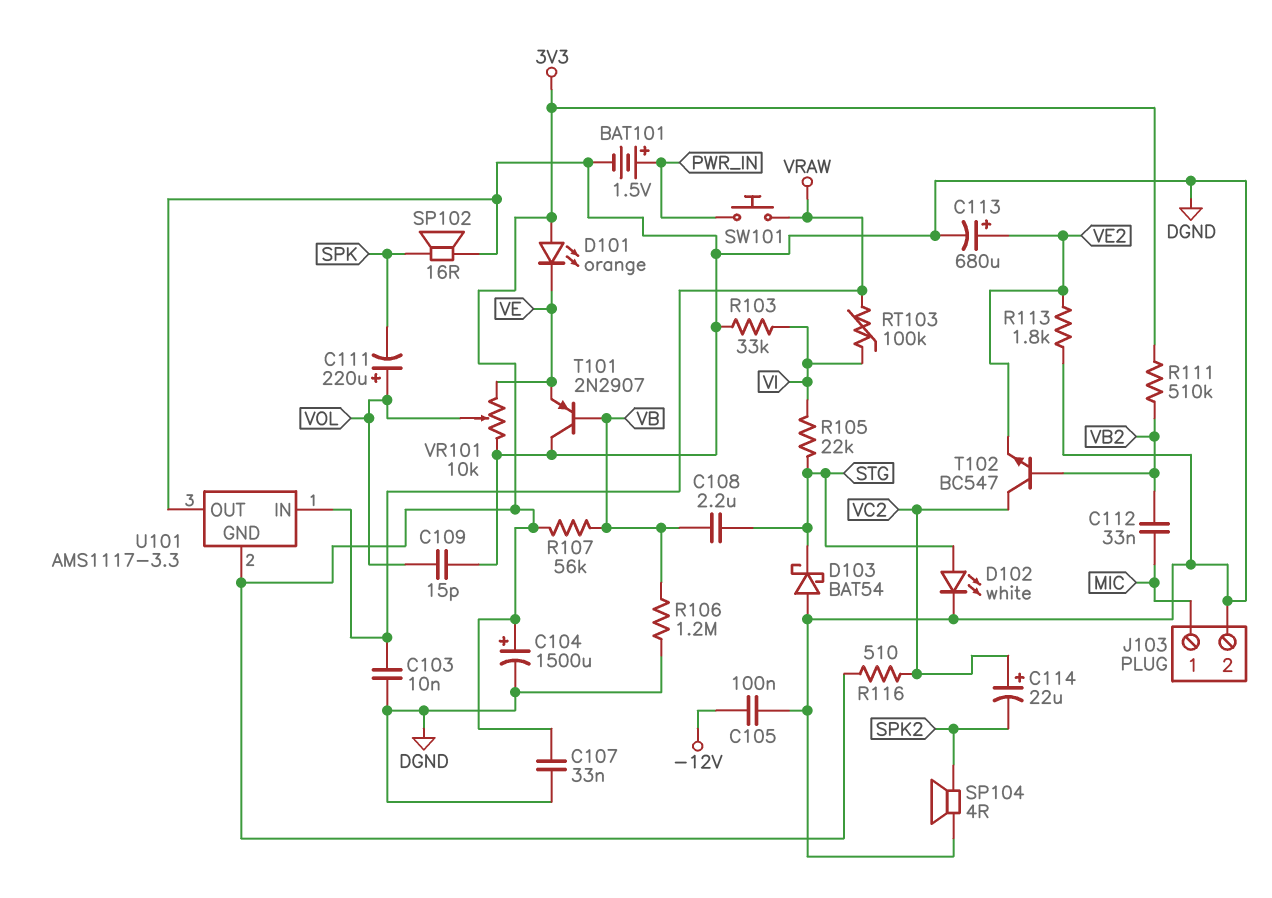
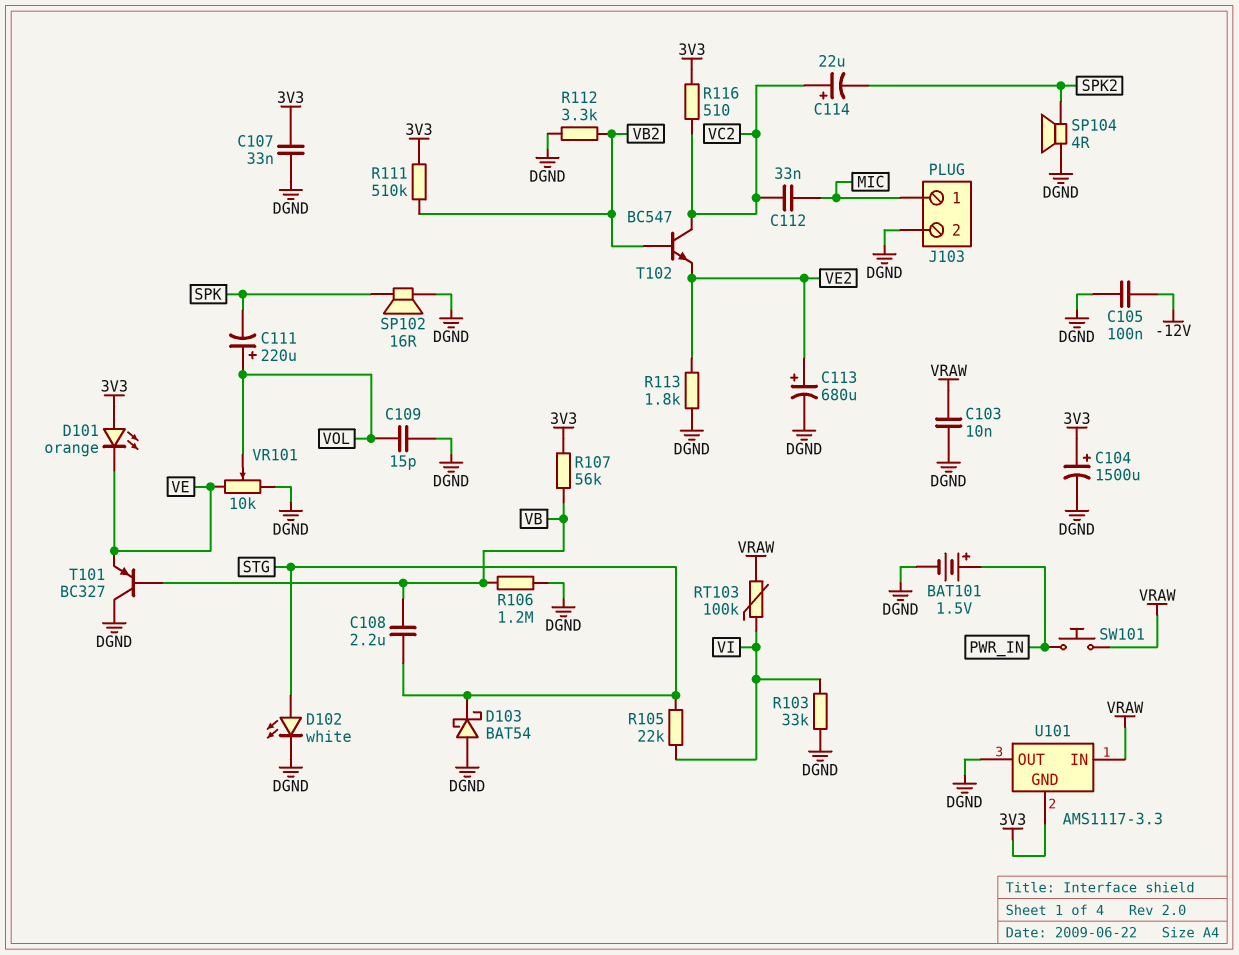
C112: 33nF (MIC, VB2) -> 33nF (MIC, VC2)
R112: none -> 3.3k (DGND, VB2)
T101: PNP 2N2907 (B VB, C DGND, E VE) -> PNP BC327 (B VB, C DGND, E VE)

